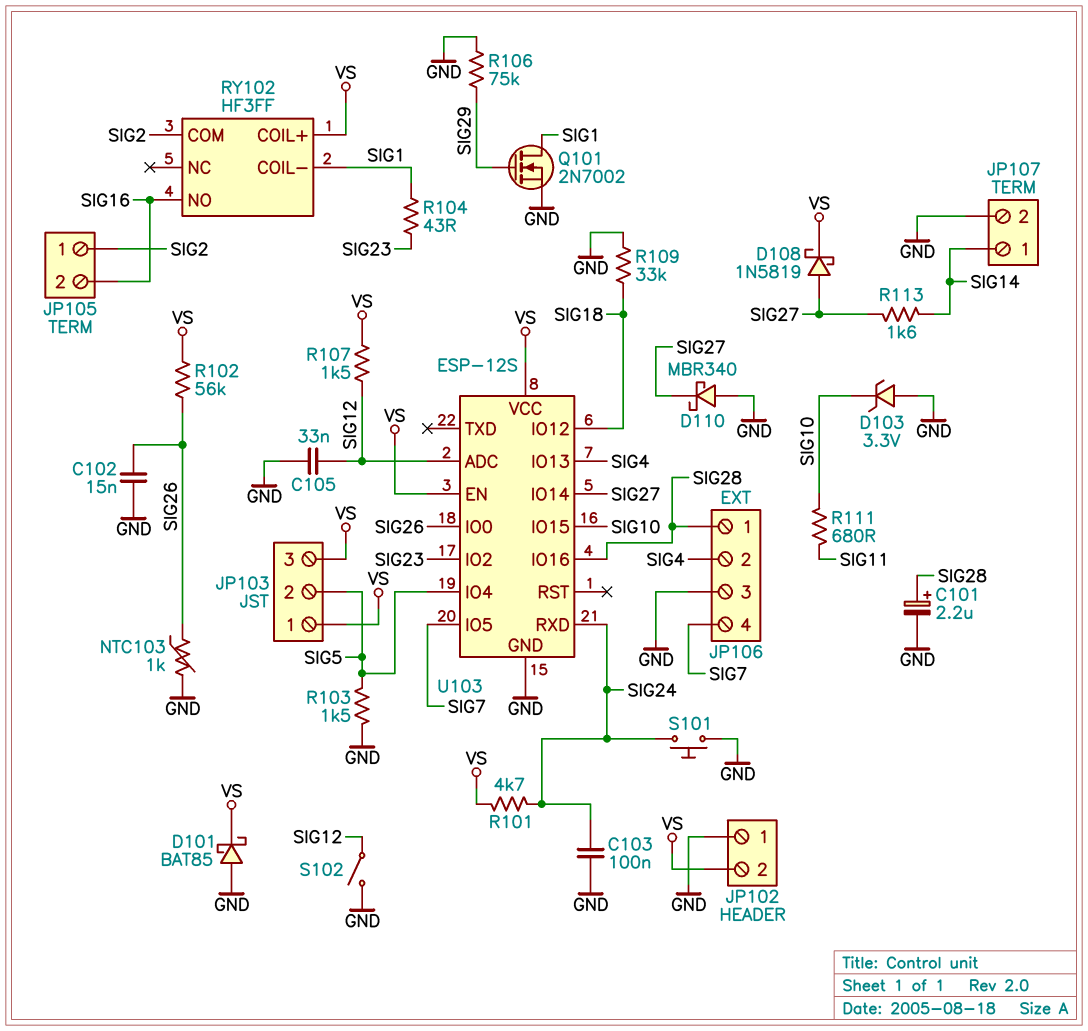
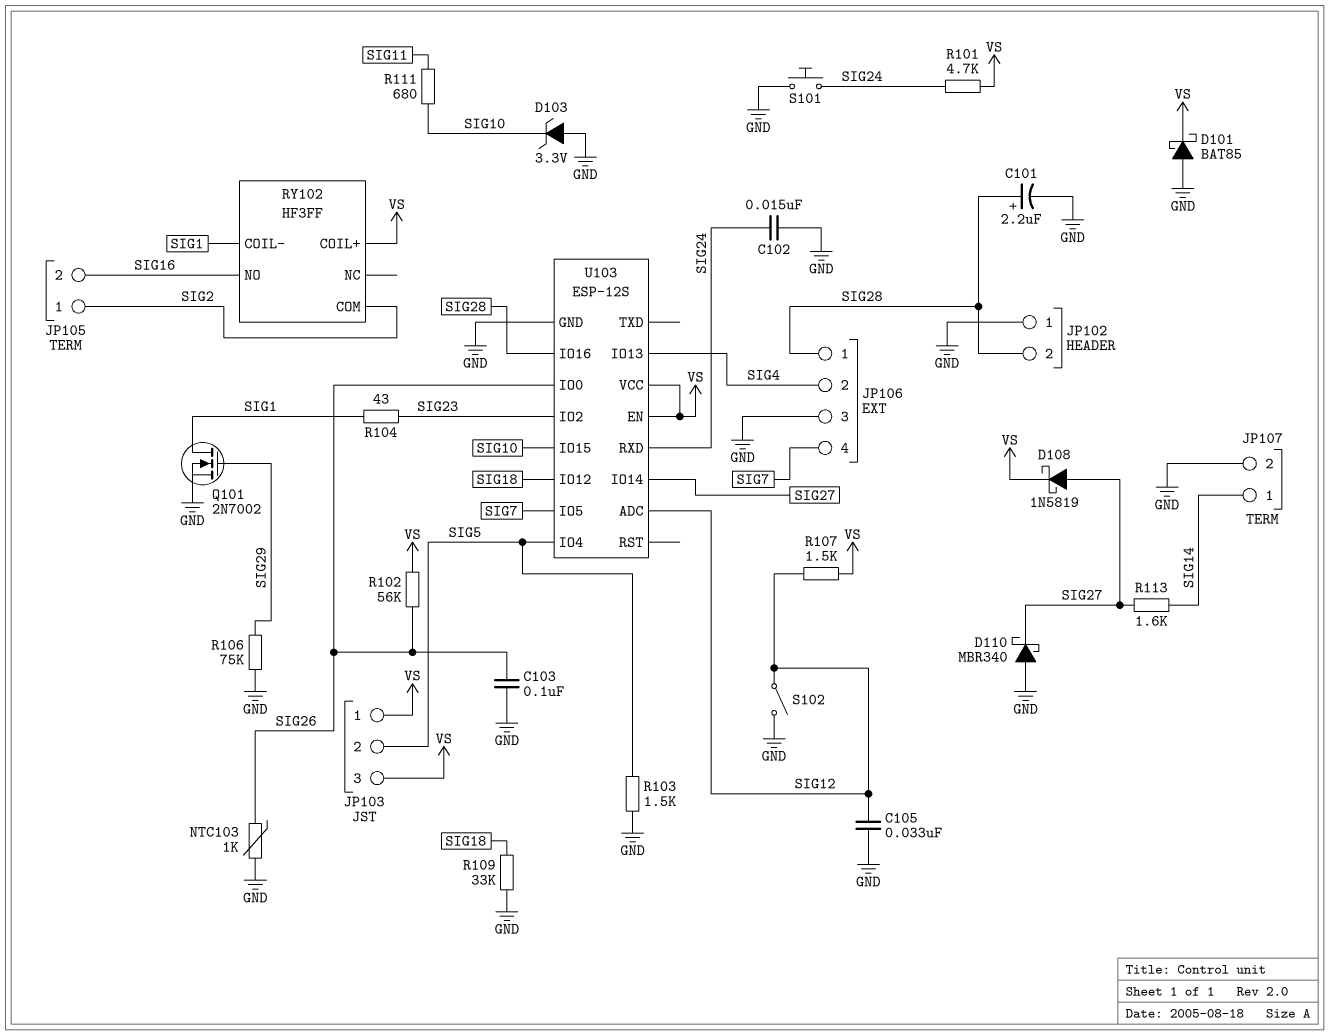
C102: 15nF (GND, SIG26) -> 15nF (GND, SIG24)
C103: 100nF (GND, SIG24) -> 100nF (GND, SIG26)
JP102 pin 2: VS -> SIG28

